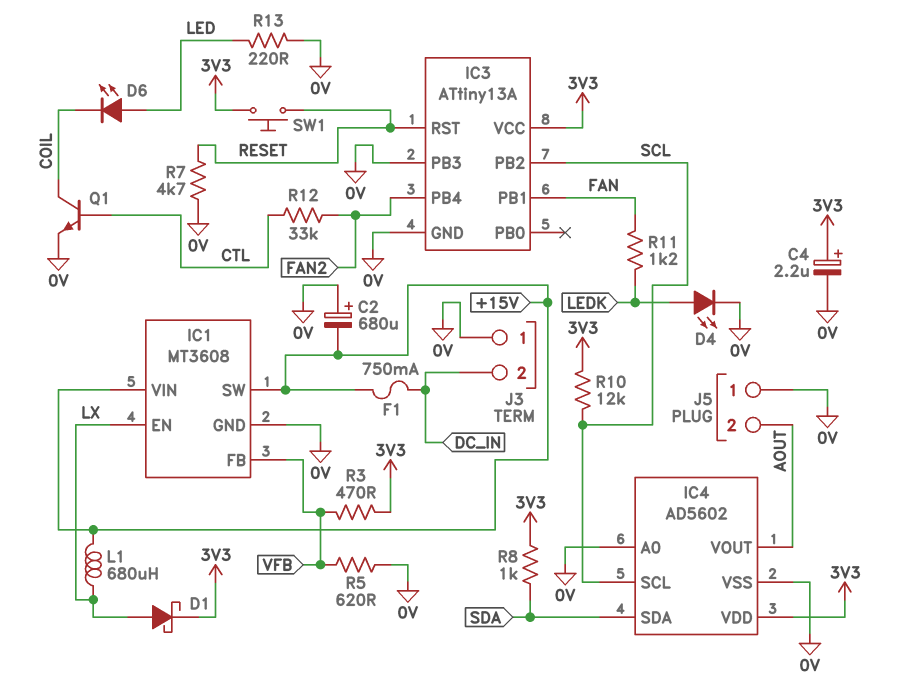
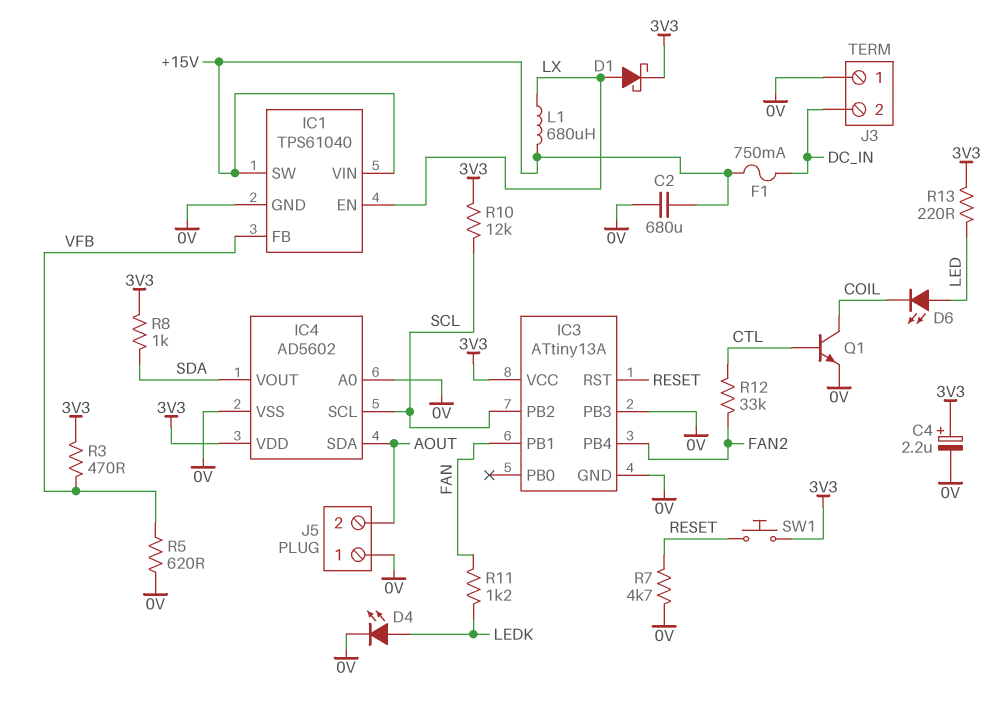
C2: 680uF (plus 0V, minus +15V) -> 680uF (+15V, 0V)
IC1: MT3608 -> TPS61040
IC4 pin SDA: SDA -> AOUT
IC4 pin VOUT: AOUT -> SDA
R13: 220 (0V, LED) -> 220 (3V3, LED)

